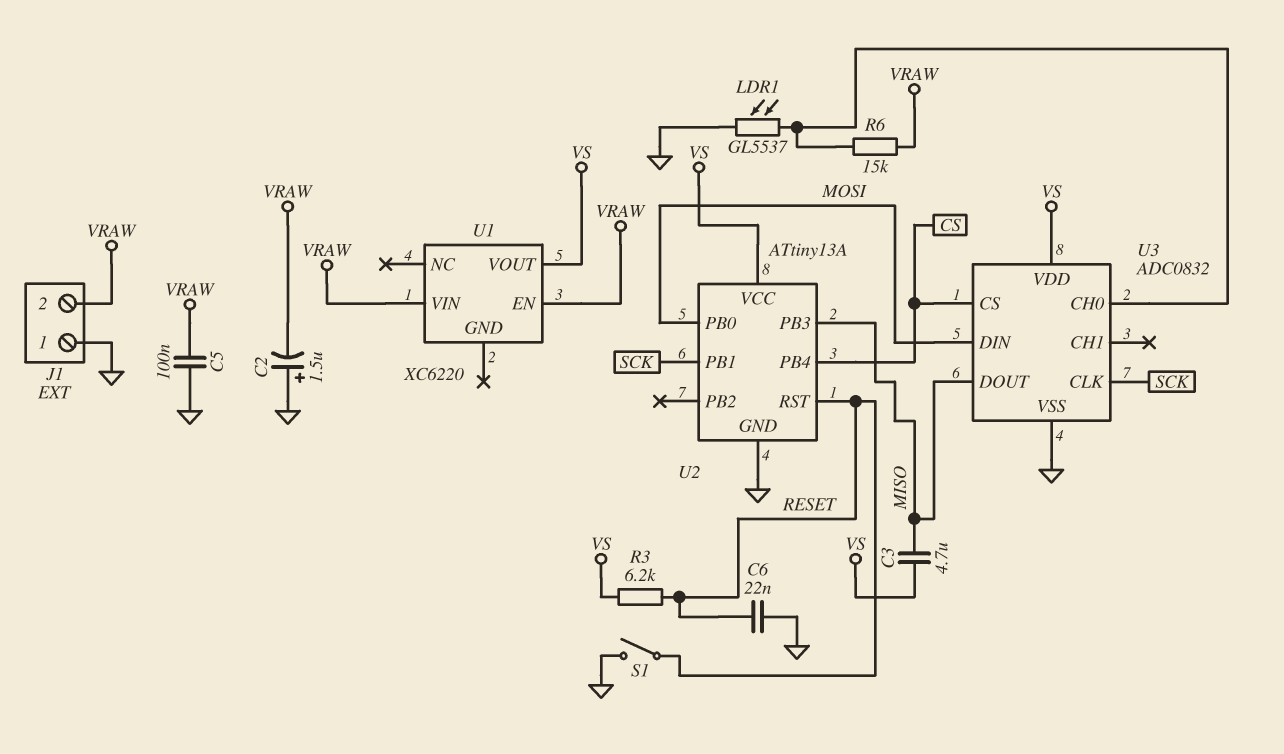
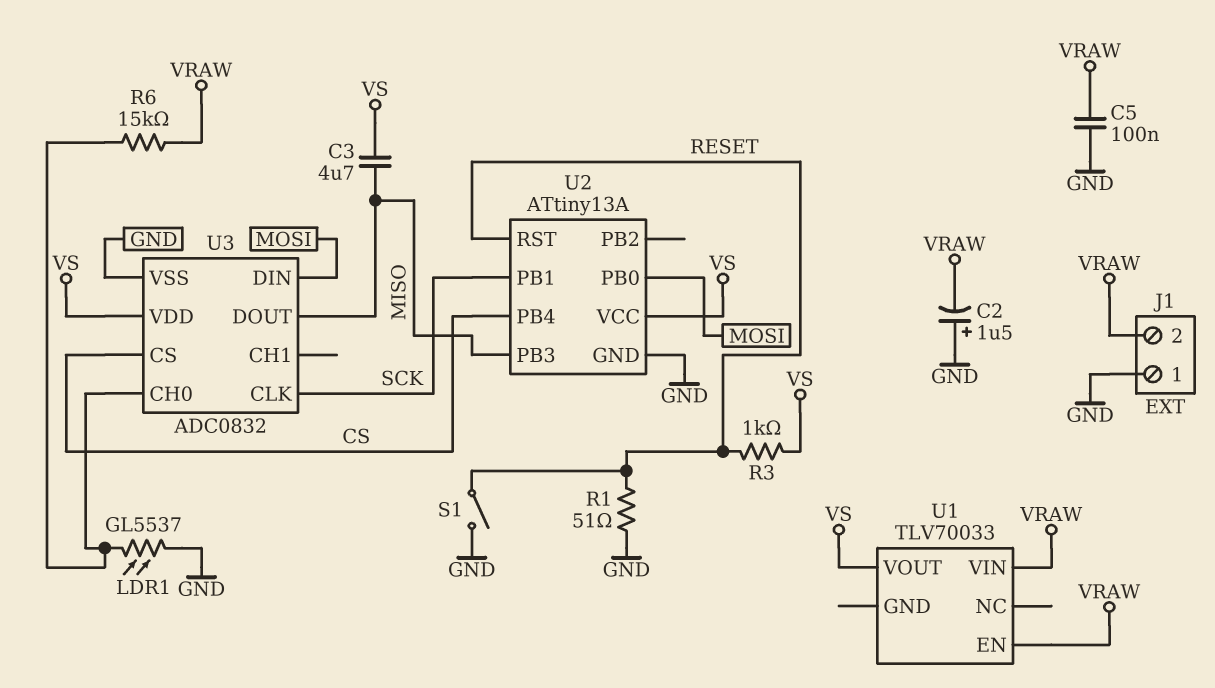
C6: 22nF (GND, RESET) -> none
R1: none -> 51 (GND, RESET)
R3: 6.2k (RESET, VS) -> 1k (RESET, VS)
U1: XC6220 -> TLV70033

